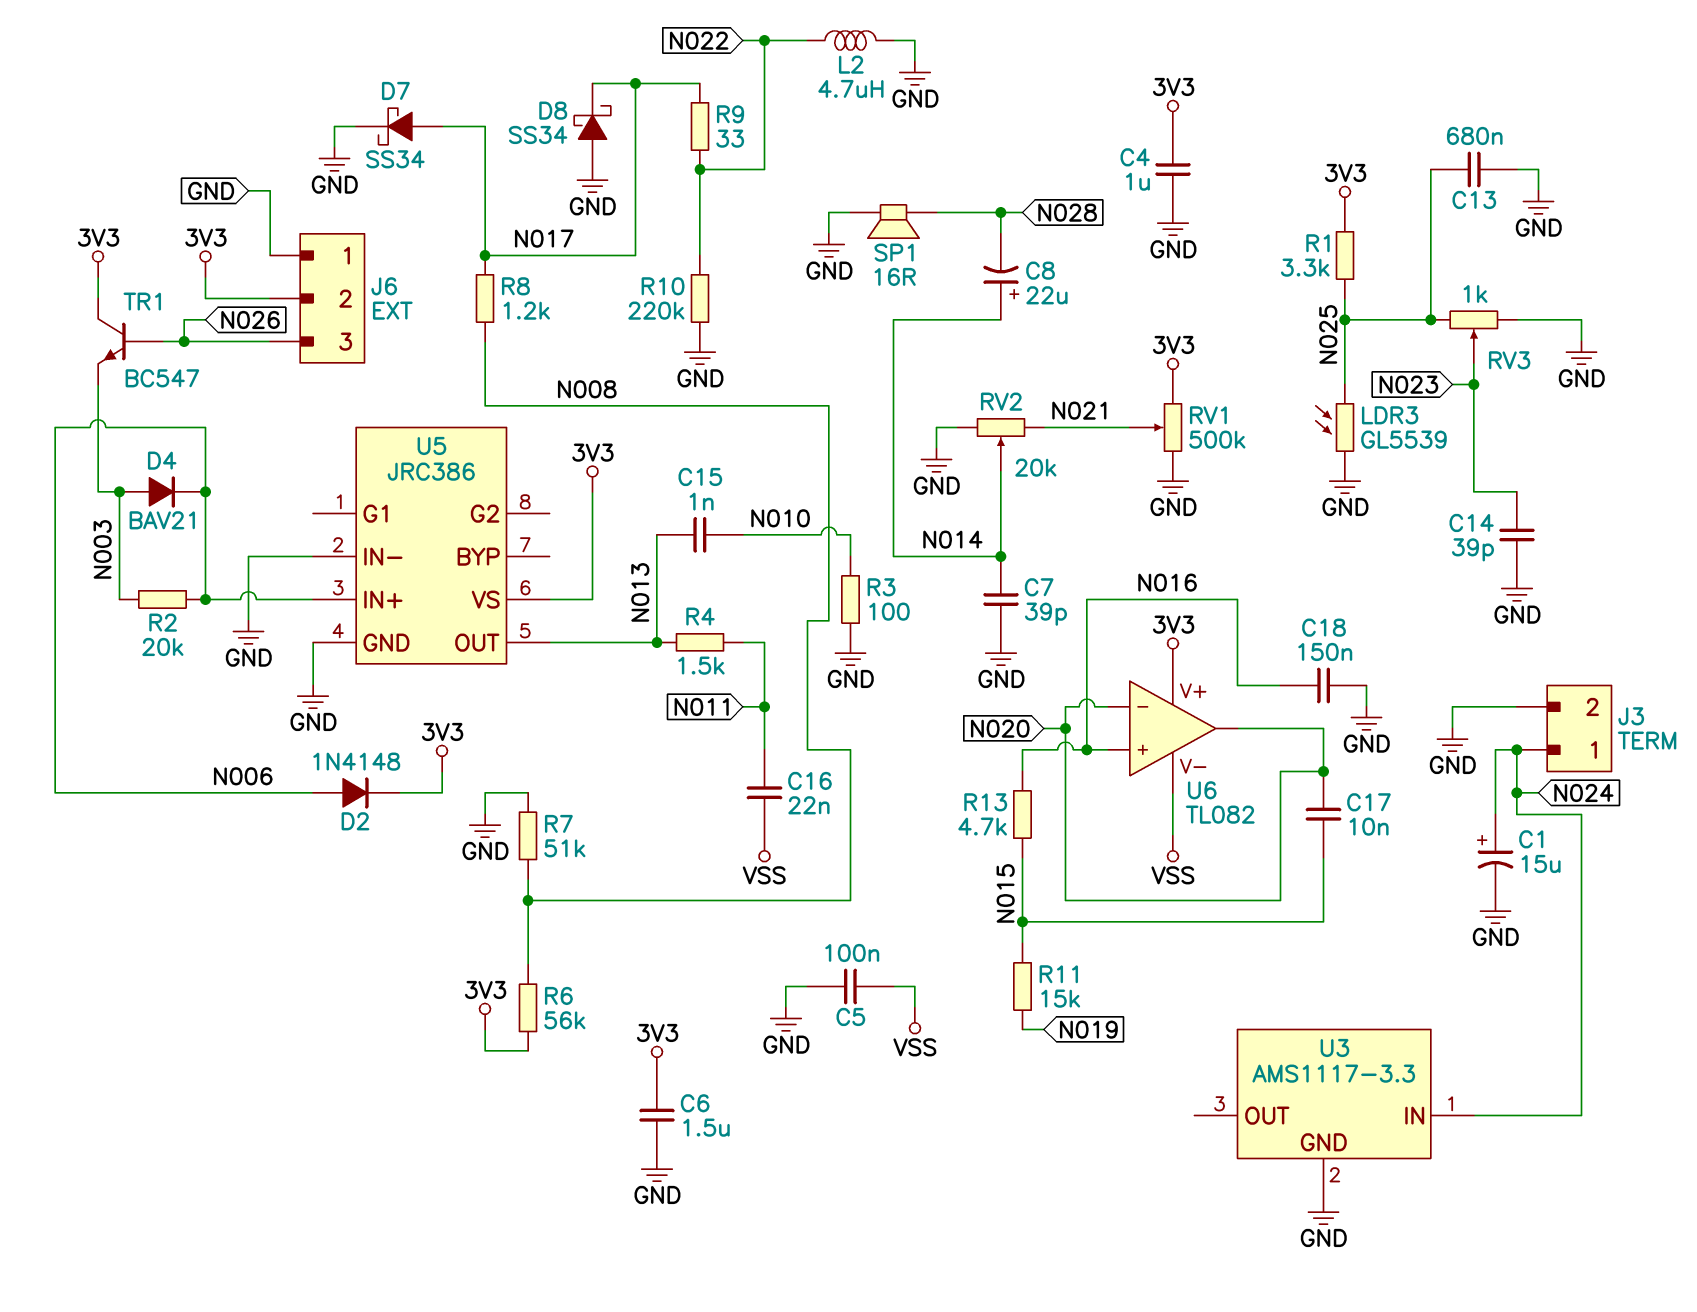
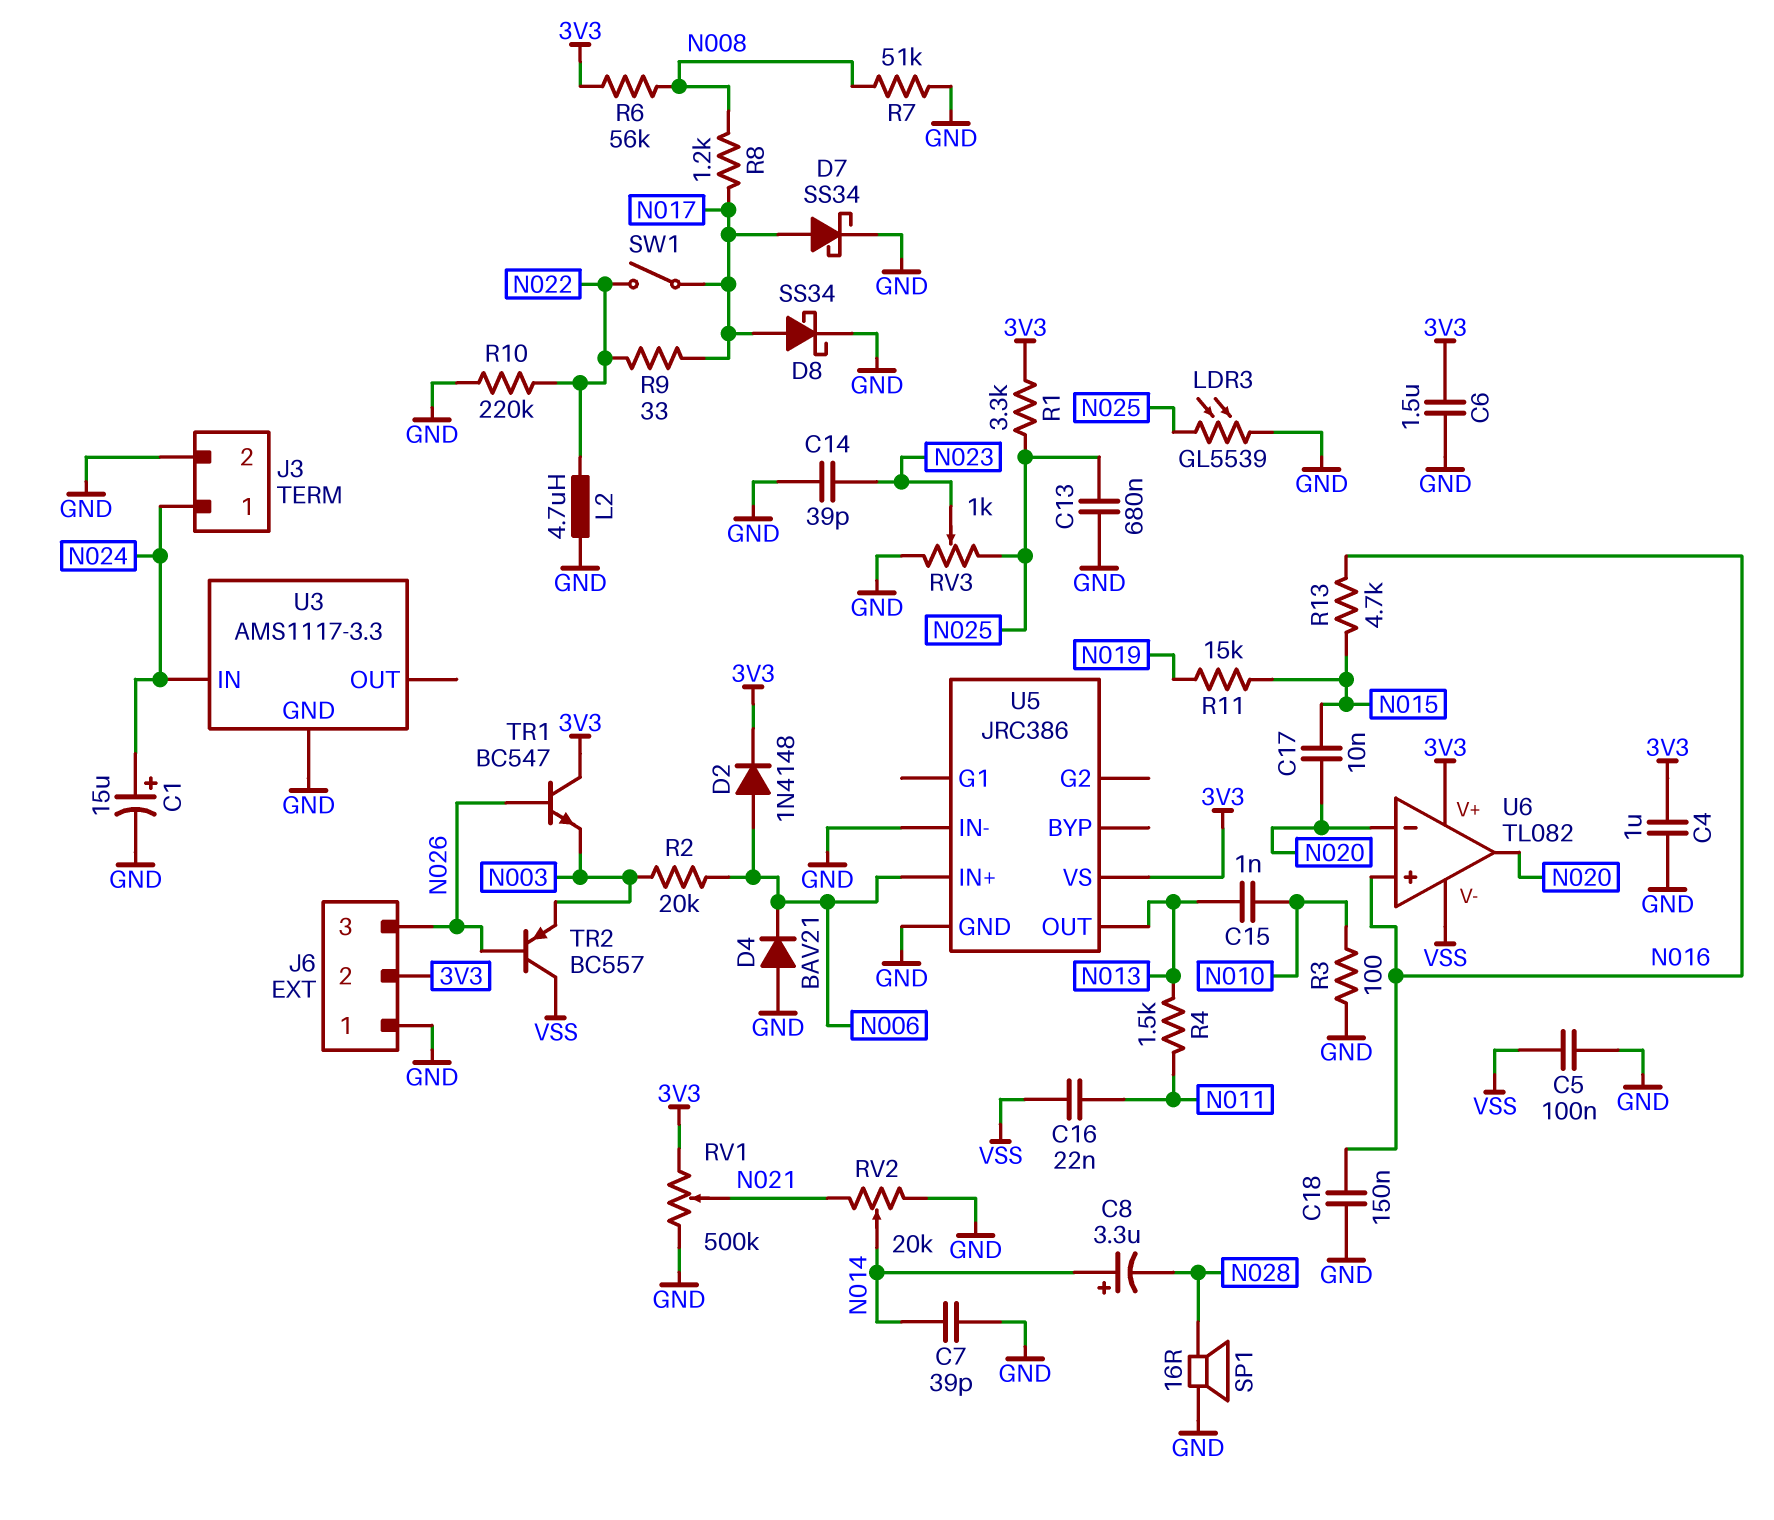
C8: 22uF (plus N014, minus N028) -> 3.3uF (plus N014, minus N028)
D4: diode BAV21 (A N003, K N006) -> diode BAV21 (A GND, K N006)
D8: schottky SS34 (A GND, K N017) -> schottky SS34 (A N017, K GND)
SW1: none -> switch (N017, N022)
TR2: none -> PNP BC557 (B N026, C VSS, E N003)

